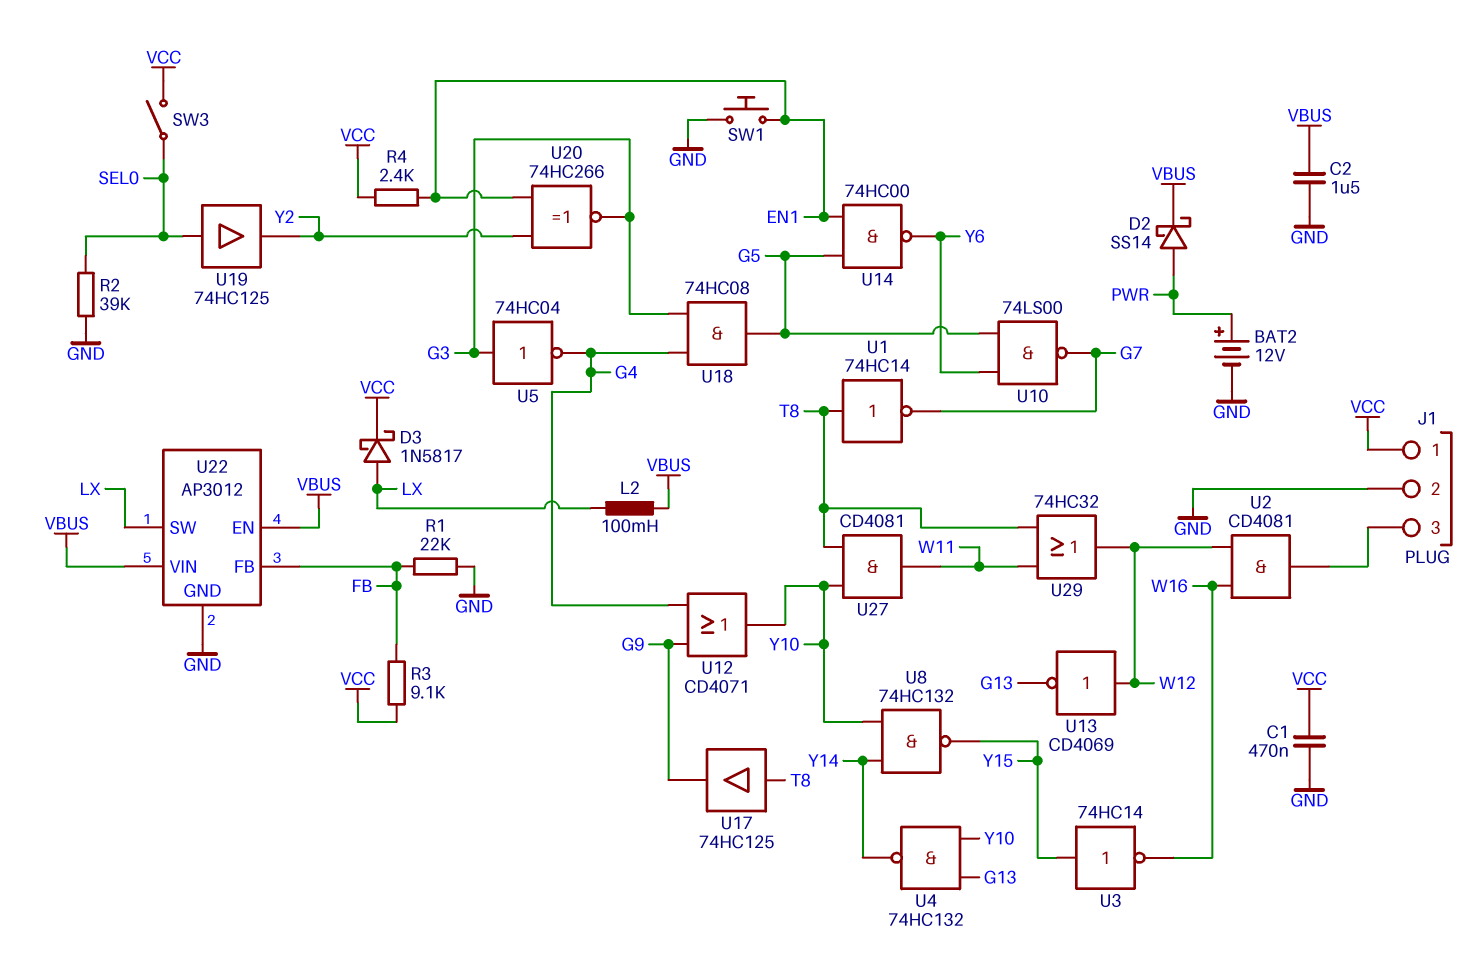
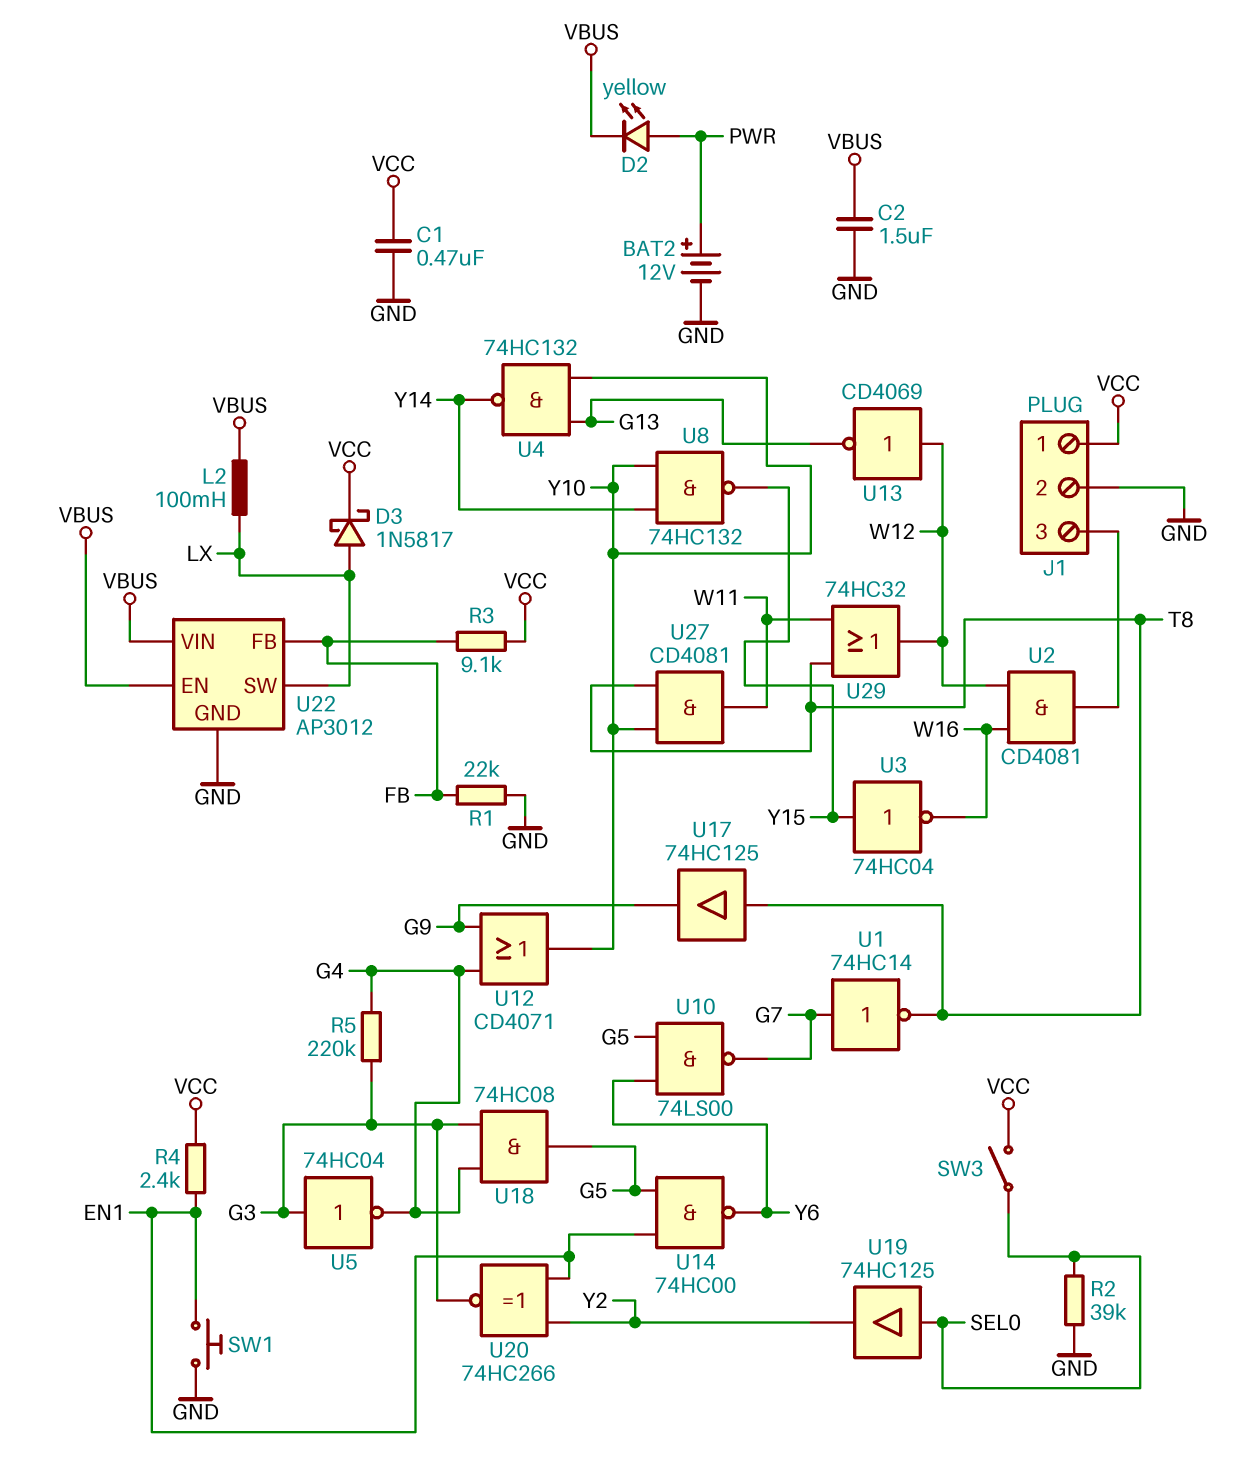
D2: schottky SS14 (A PWR, K VBUS) -> LED yellow (A PWR, K VBUS)
R5: none -> 220k (G3, G4)
U1: NOT 74HC14 (in T8, out G7) -> NOT 74HC14 (in G7, out T8)
U3: NOT 74HC14 (in Y15, out W16) -> NOT 74HC04 (in Y15, out W16)

